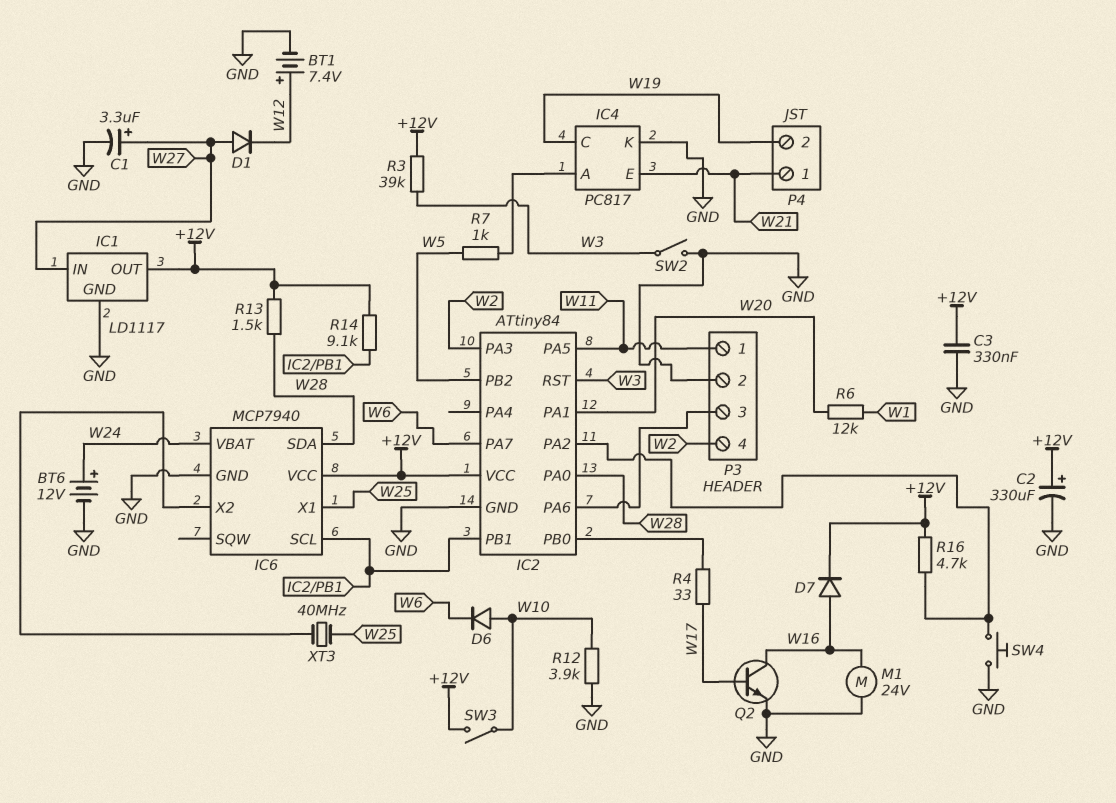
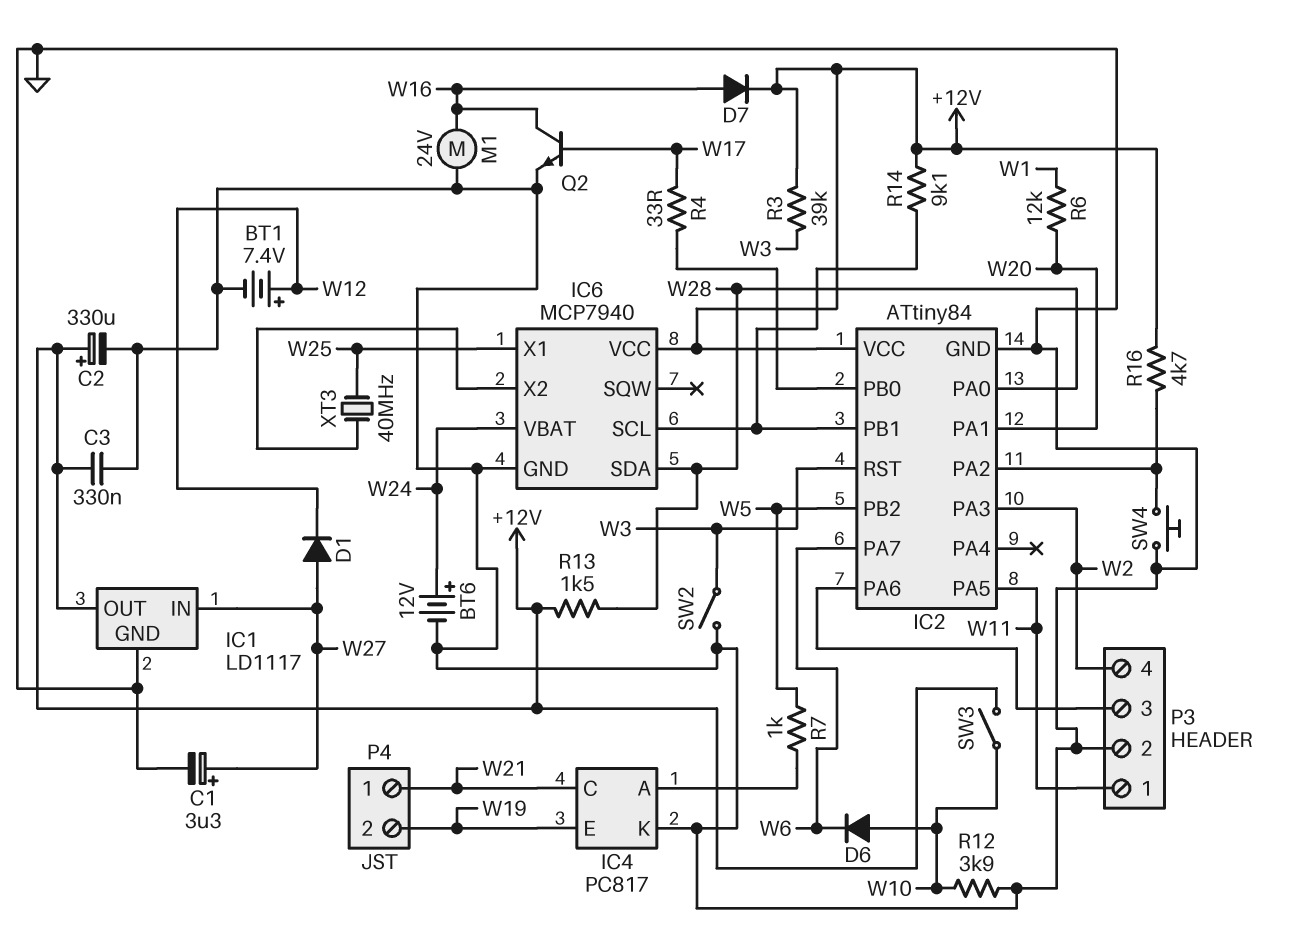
IC4 pin C: W19 -> W21
IC4 pin E: W21 -> W19

